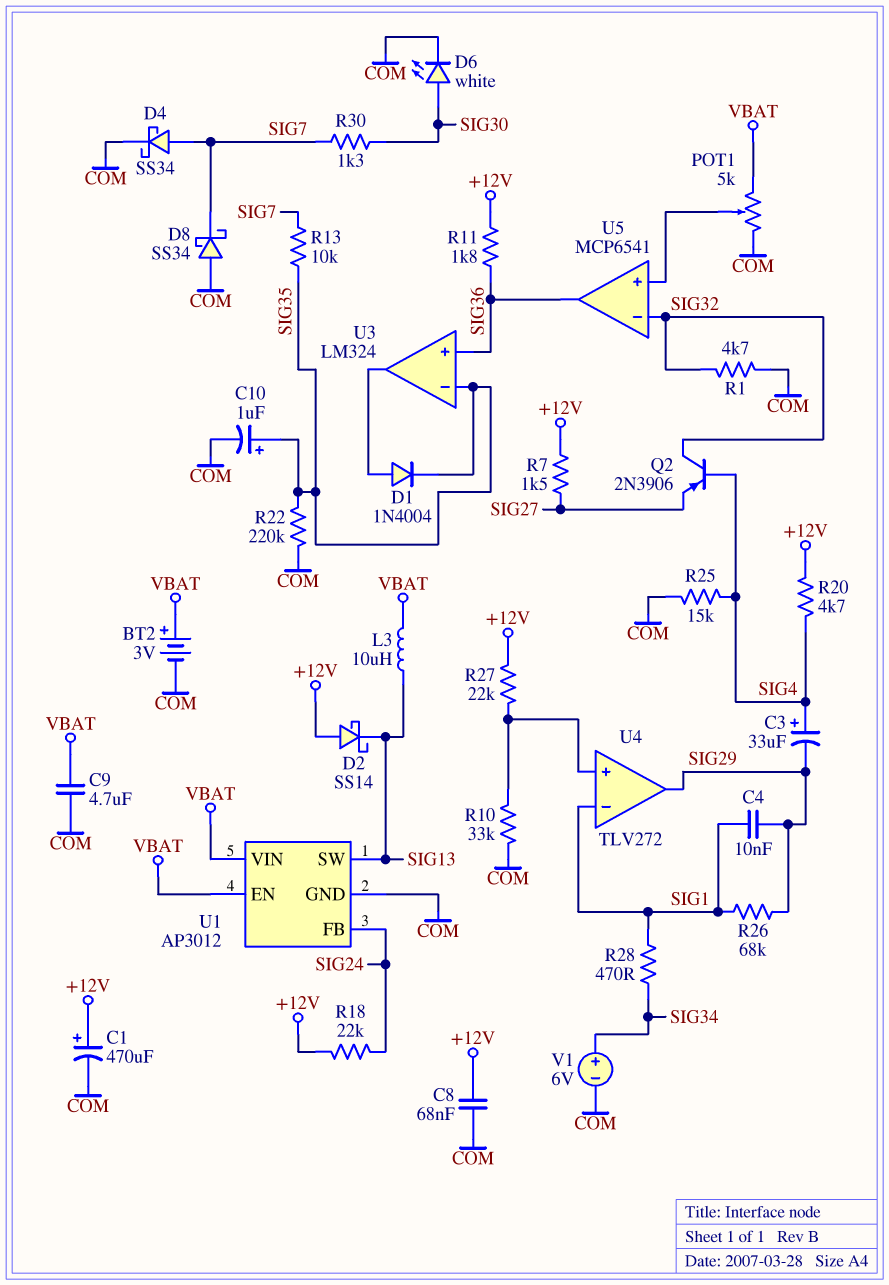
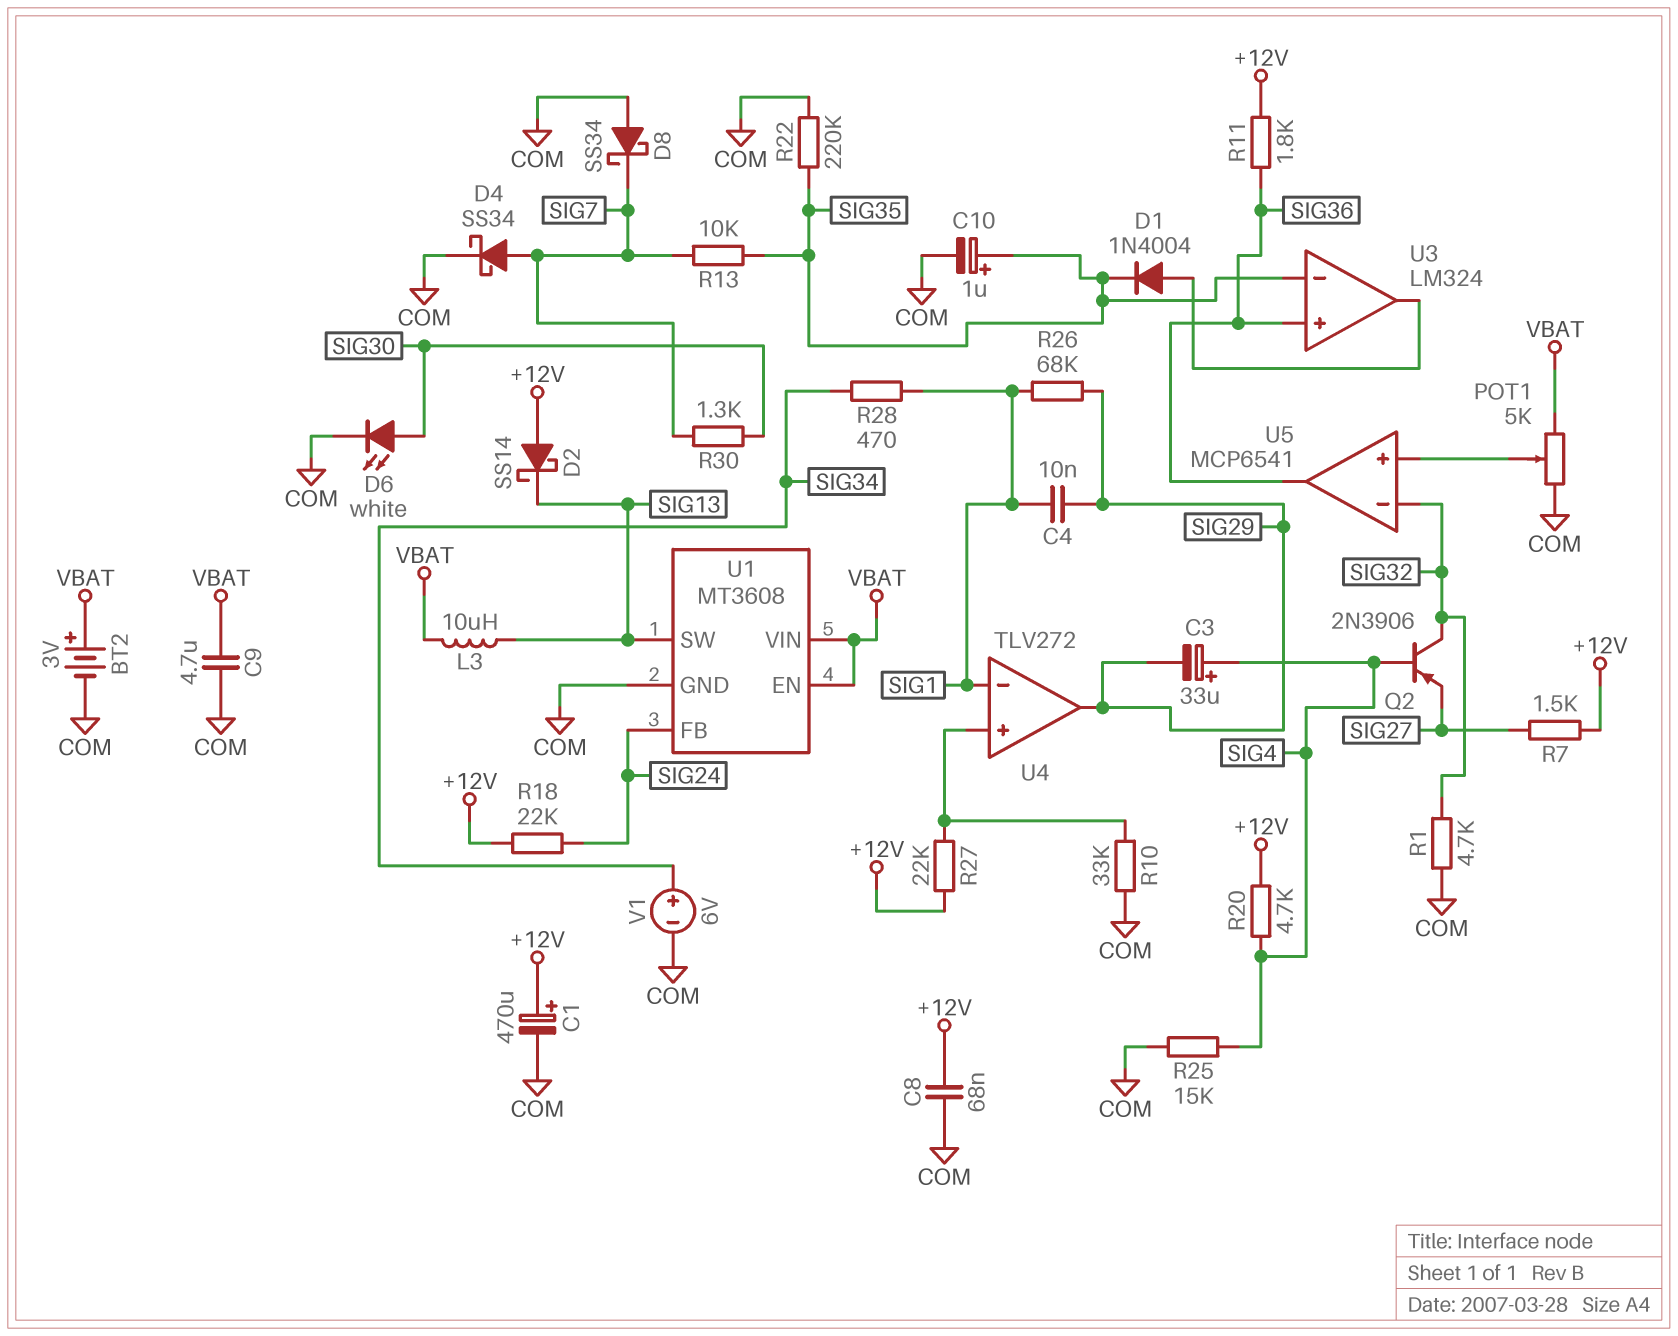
U1: AP3012 -> MT3608

